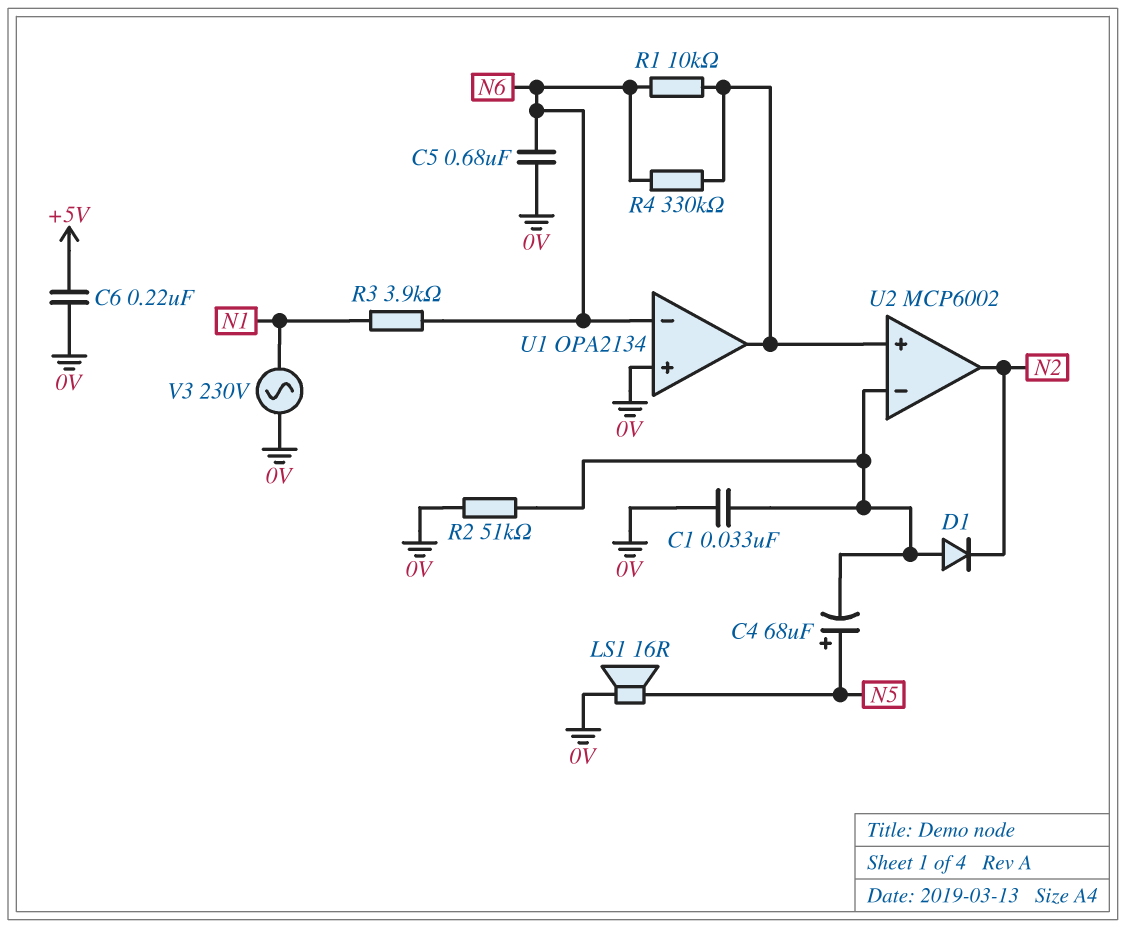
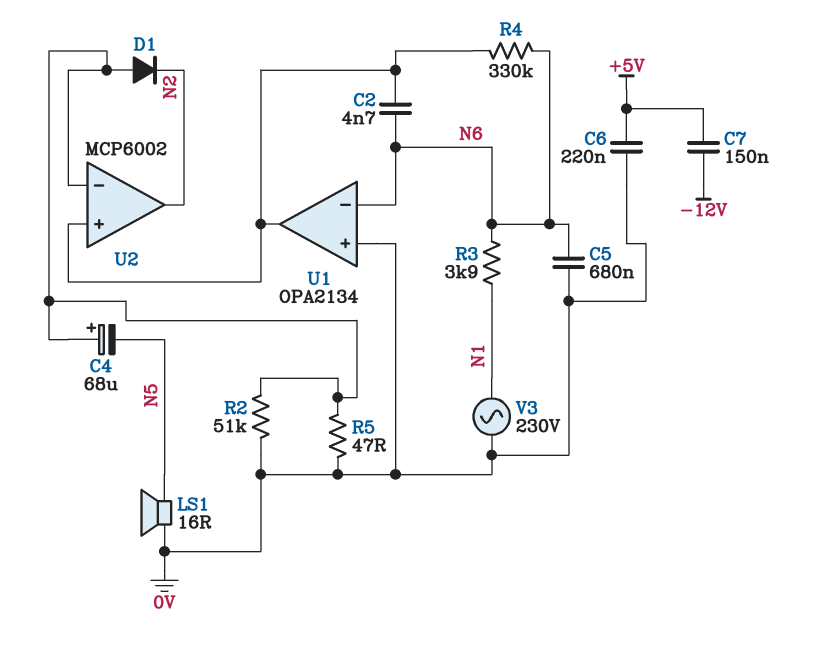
C1: 33nF (0V, U2/in-) -> none
C2: none -> 4.7nF (N6, U1/out)
C4: 68uF (plus N5, minus U2/in-) -> 68uF (plus U2/in-, minus N5)
C7: none -> 150nF (+5V, -12V)
R1: 10k (N6, U1/out) -> none
R5: none -> 47 (0V, U2/in-)

